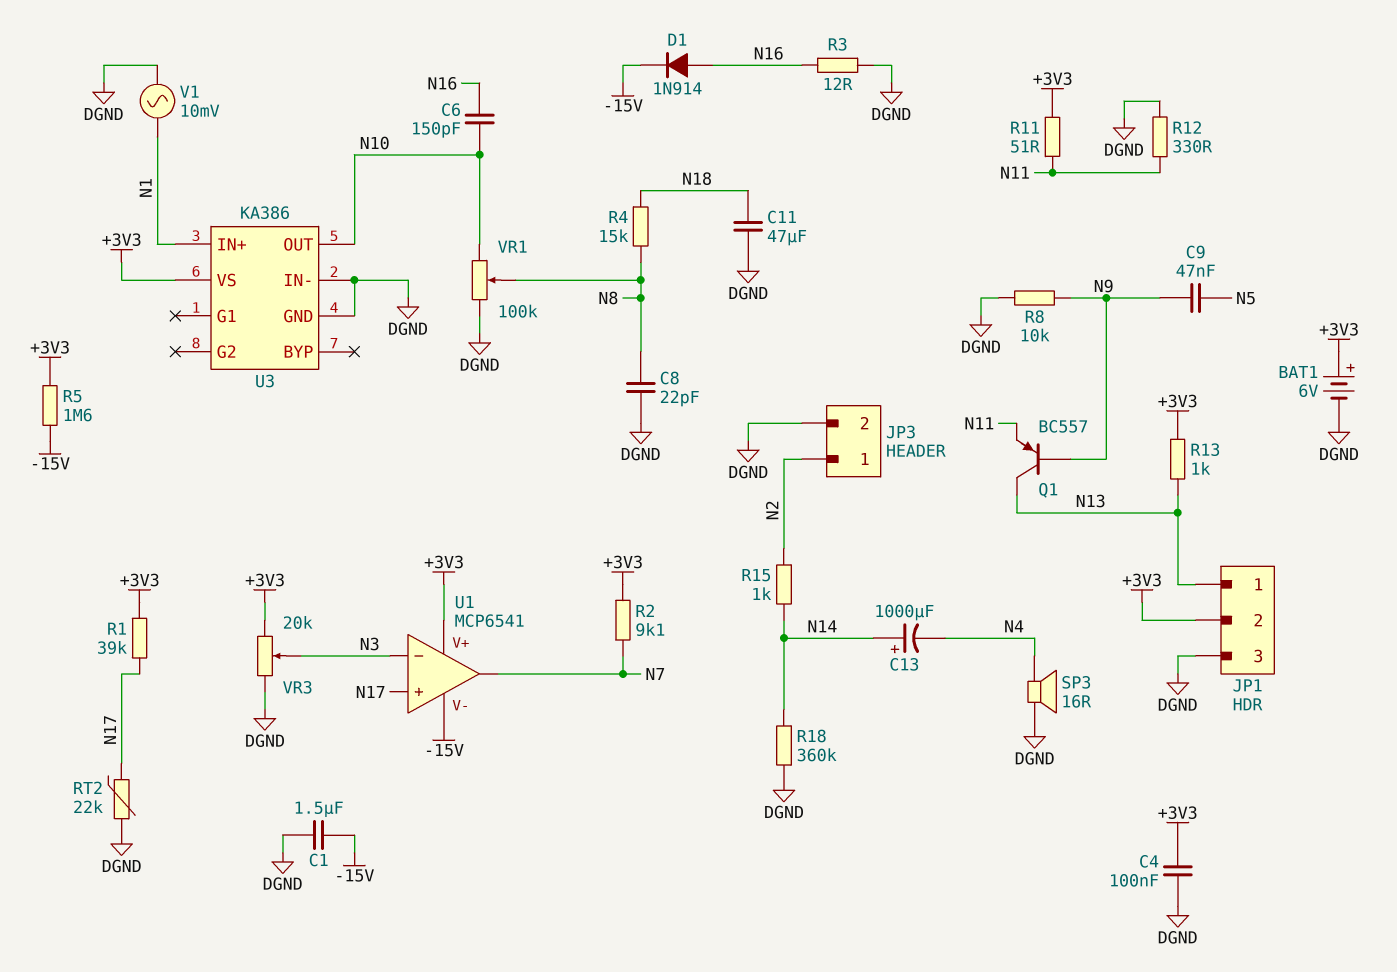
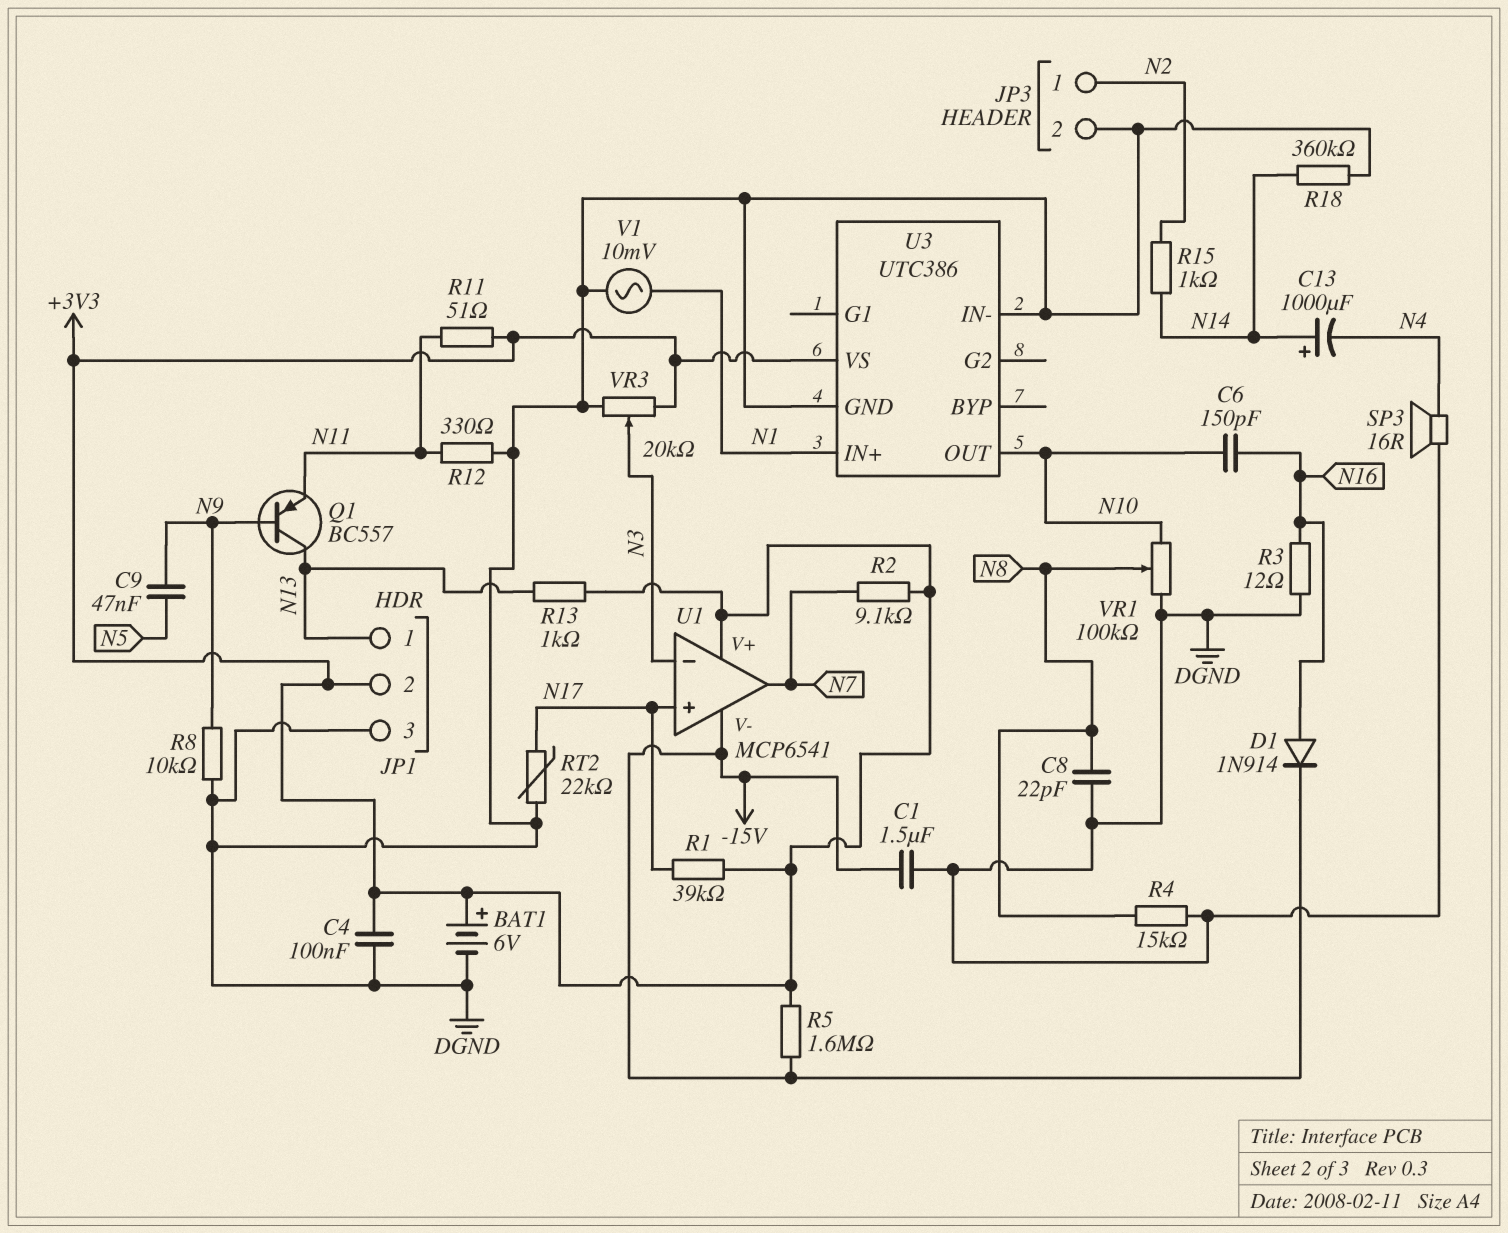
C11: 47uF (DGND, N18) -> none
R4: 15k (N8, N18) -> 15k (DGND, N8)
U3: KA386 -> UTC386

